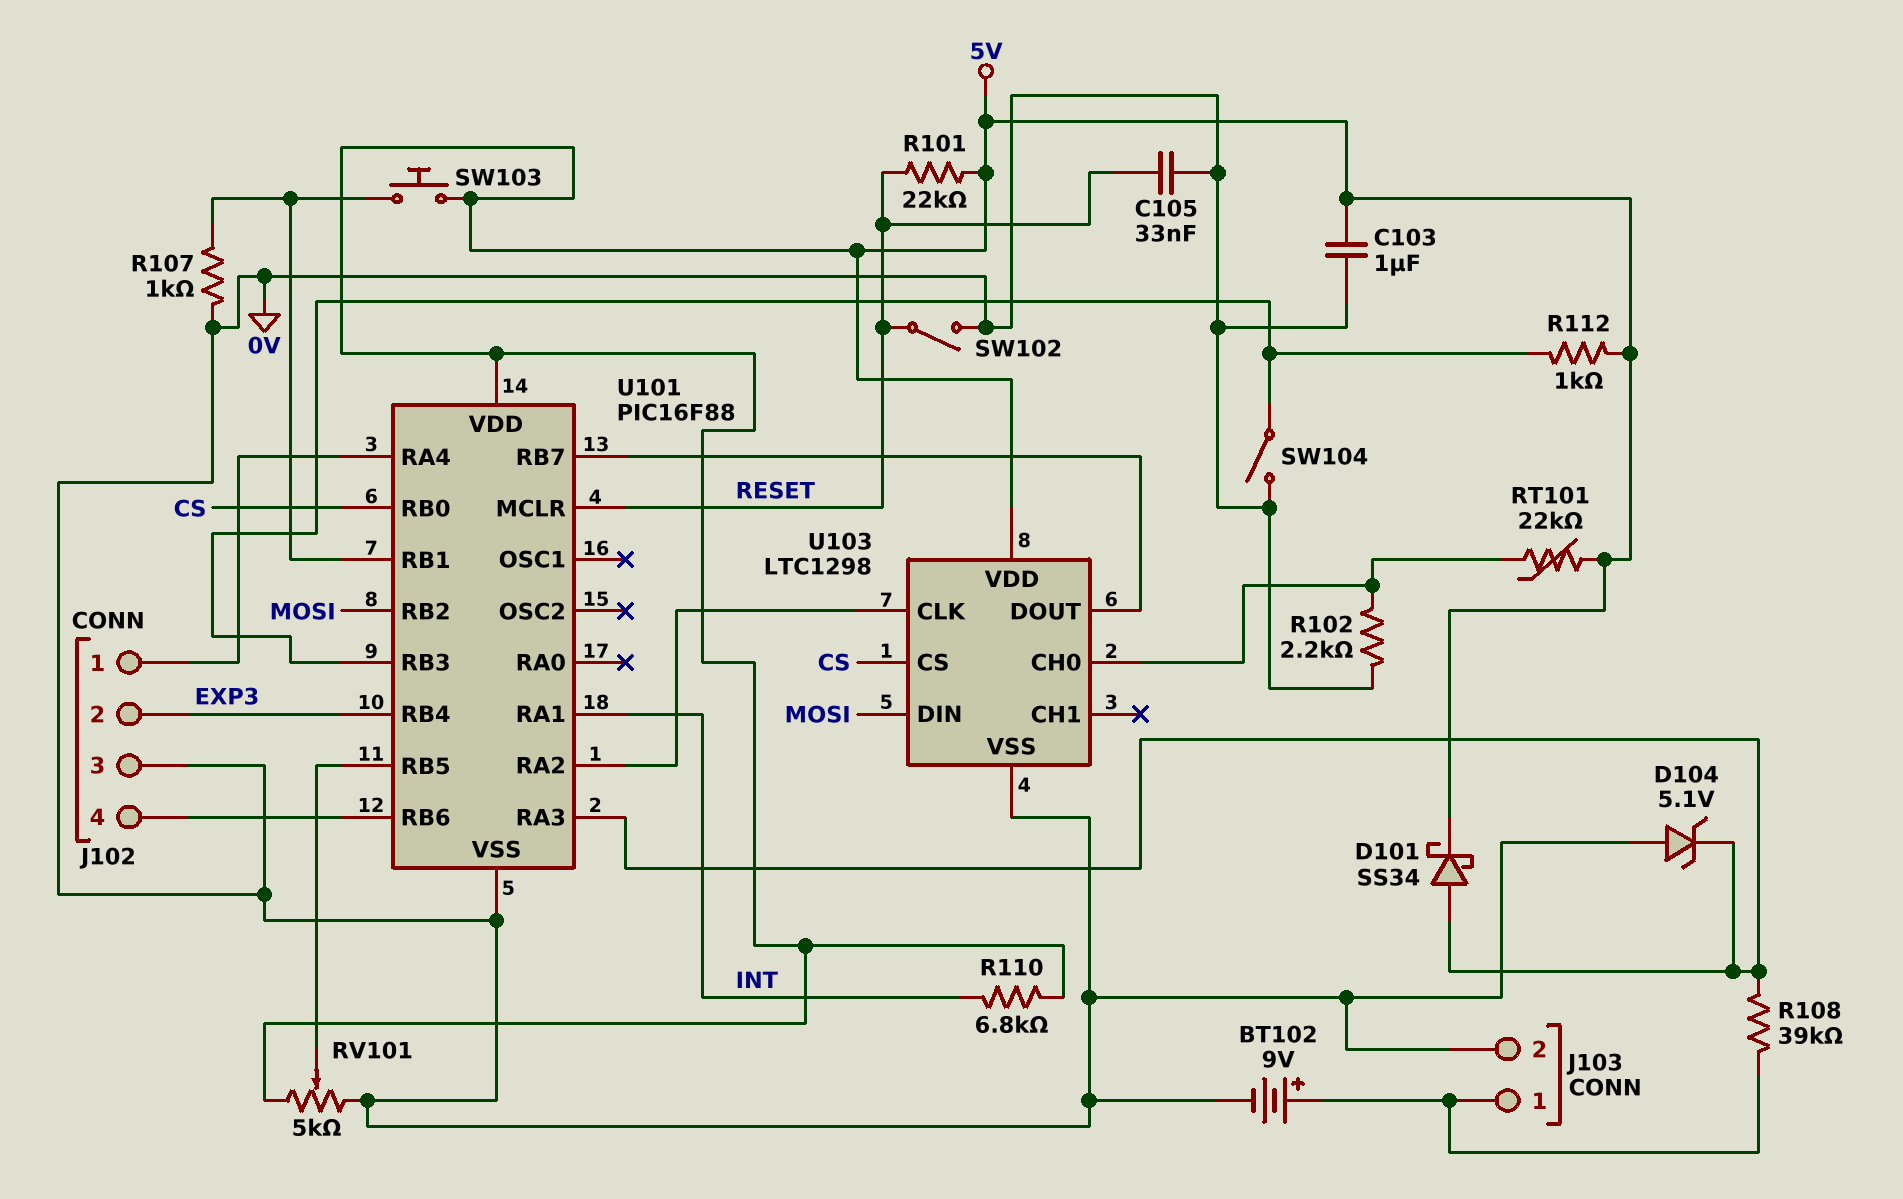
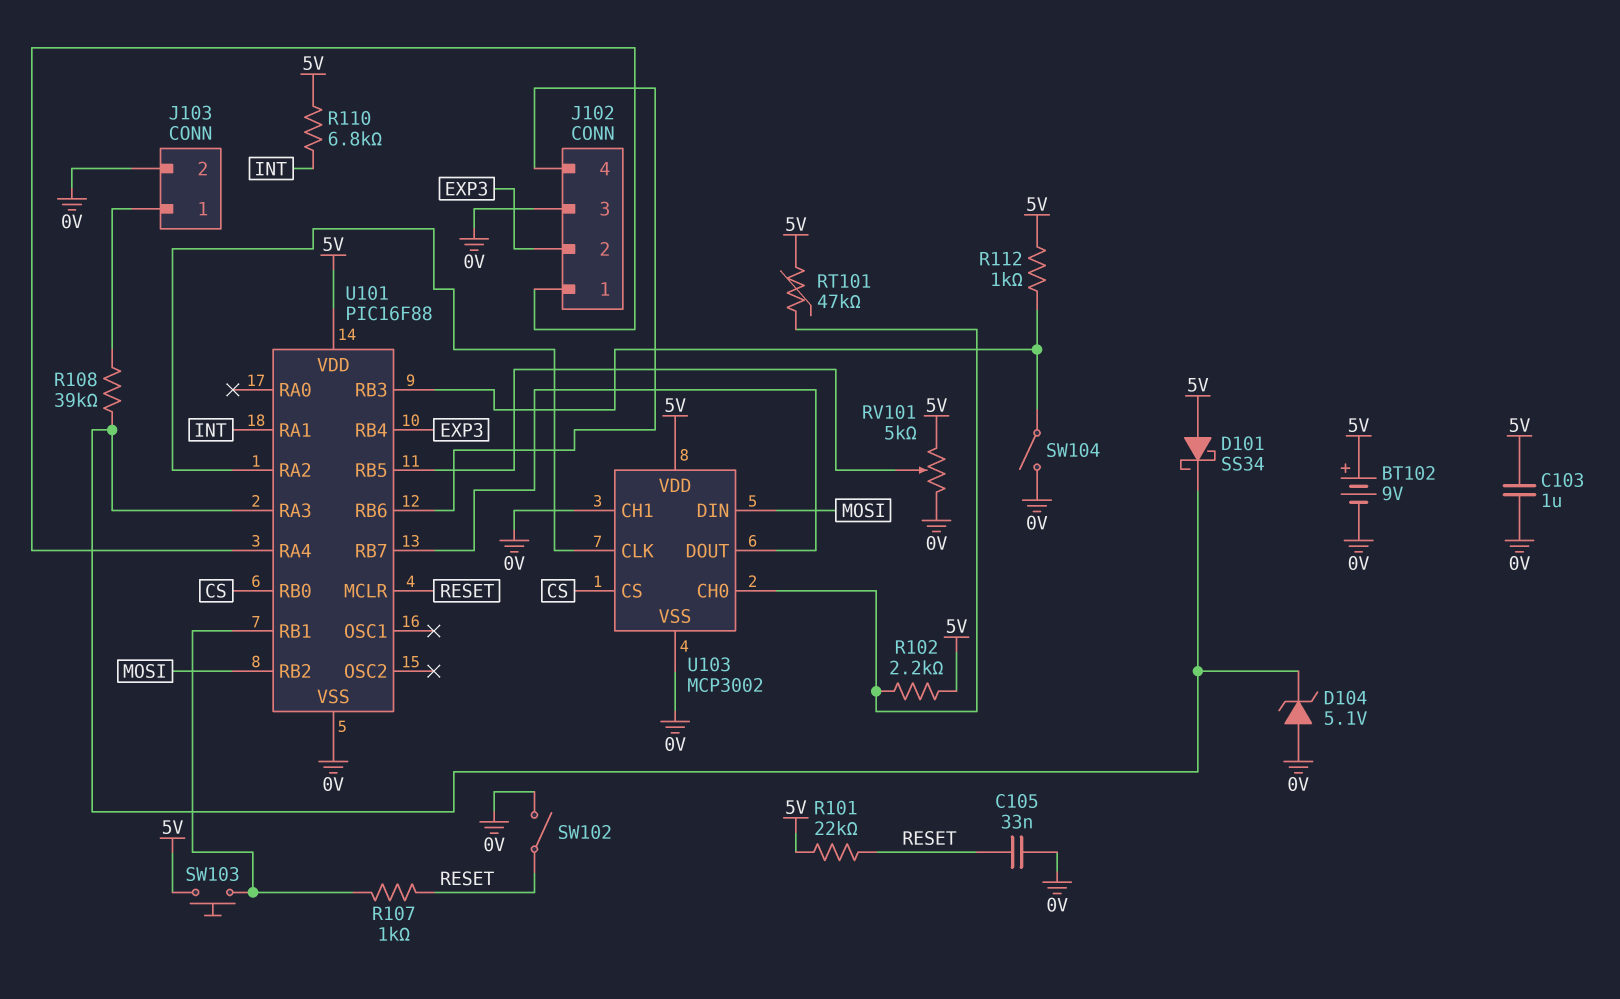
BT102: 9V (plus J103/1, minus 0V) -> 9V (plus 5V, minus 0V)
D101: schottky SS34 (A U101/RA3, K 5V) -> schottky SS34 (A 5V, K U101/RA3)
R102: 2.2k (0V, U103/CH0) -> 2.2k (5V, U103/CH0)
R107: 1k (0V, U101/RB1) -> 1k (RESET, U101/RB1)
RT101: 22k (5V, U103/CH0) -> 47k (5V, U103/CH0)
U103: LTC1298 -> MCP3002
U103 pin CH1: none -> 0V

